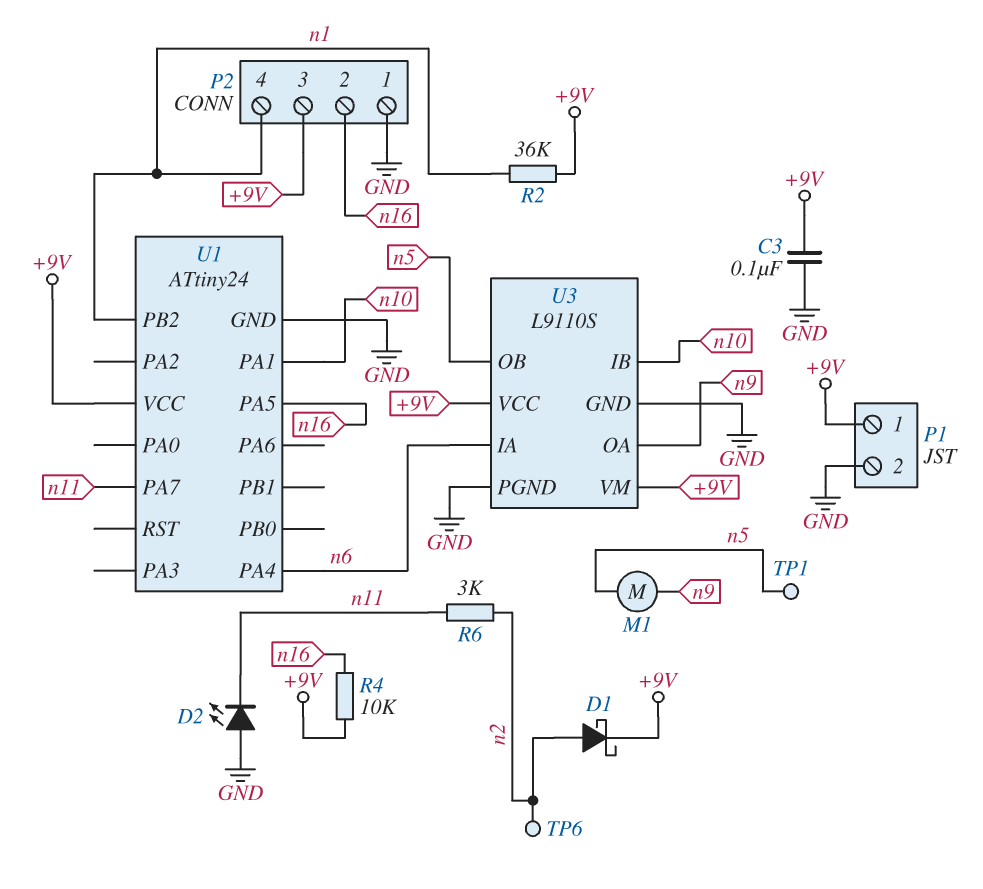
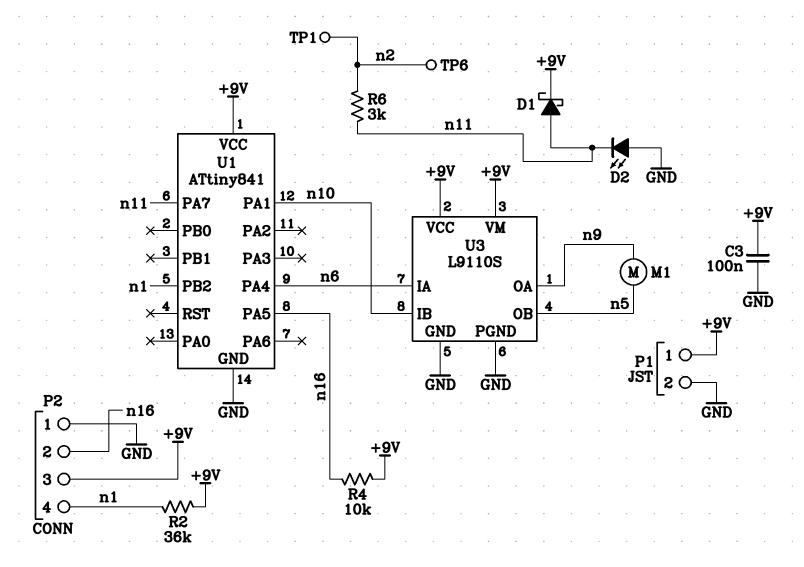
D1: schottky (A n2, K +9V) -> schottky (A n11, K +9V)
TP1: test point (n5) -> test point (n2)
U1: ATtiny24 -> ATtiny841

